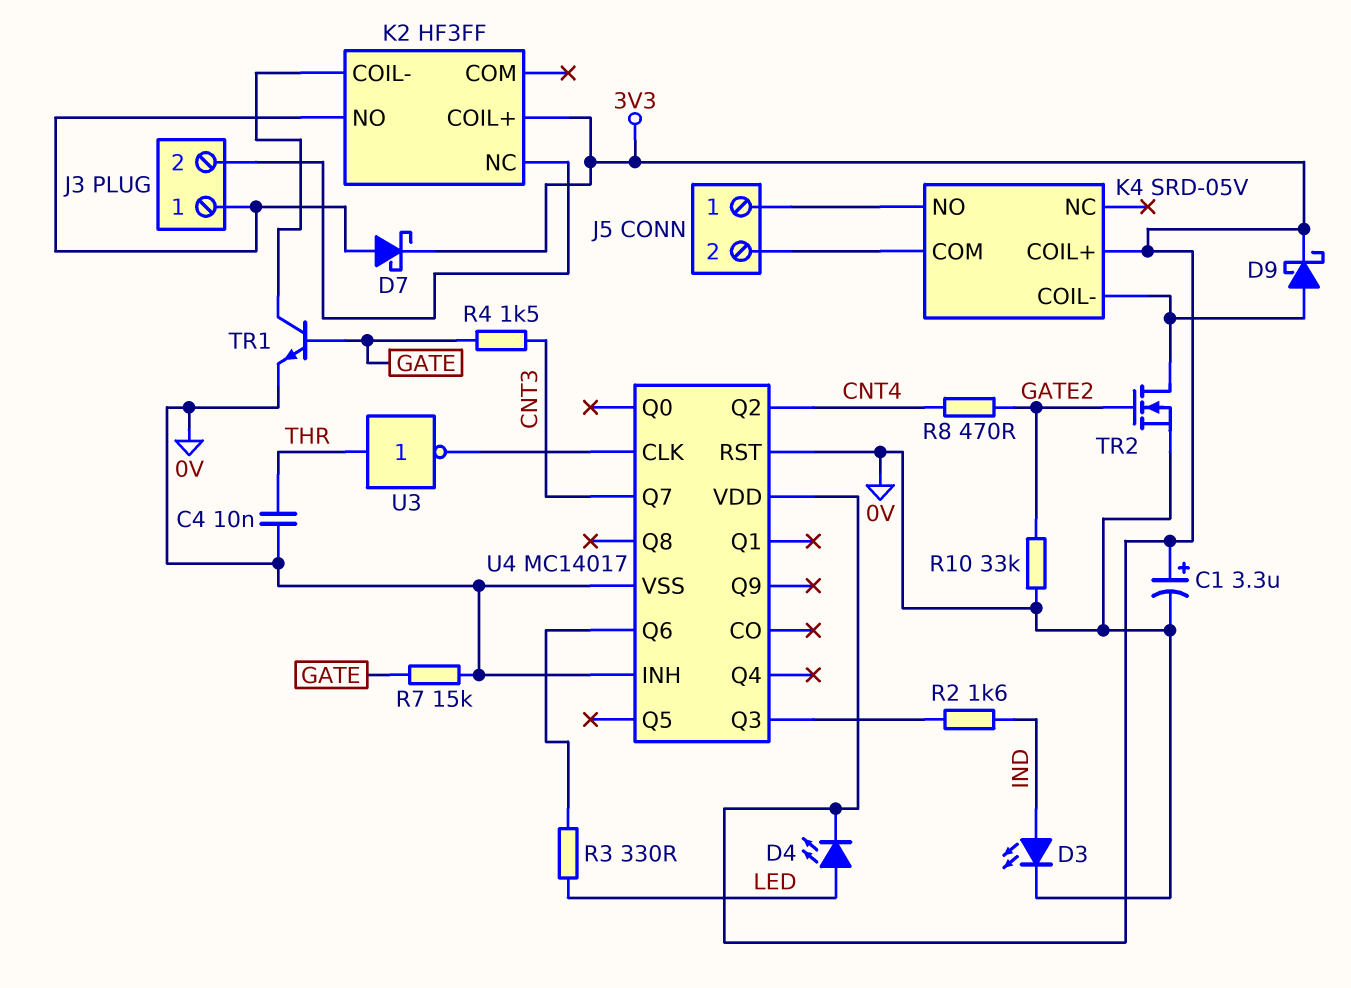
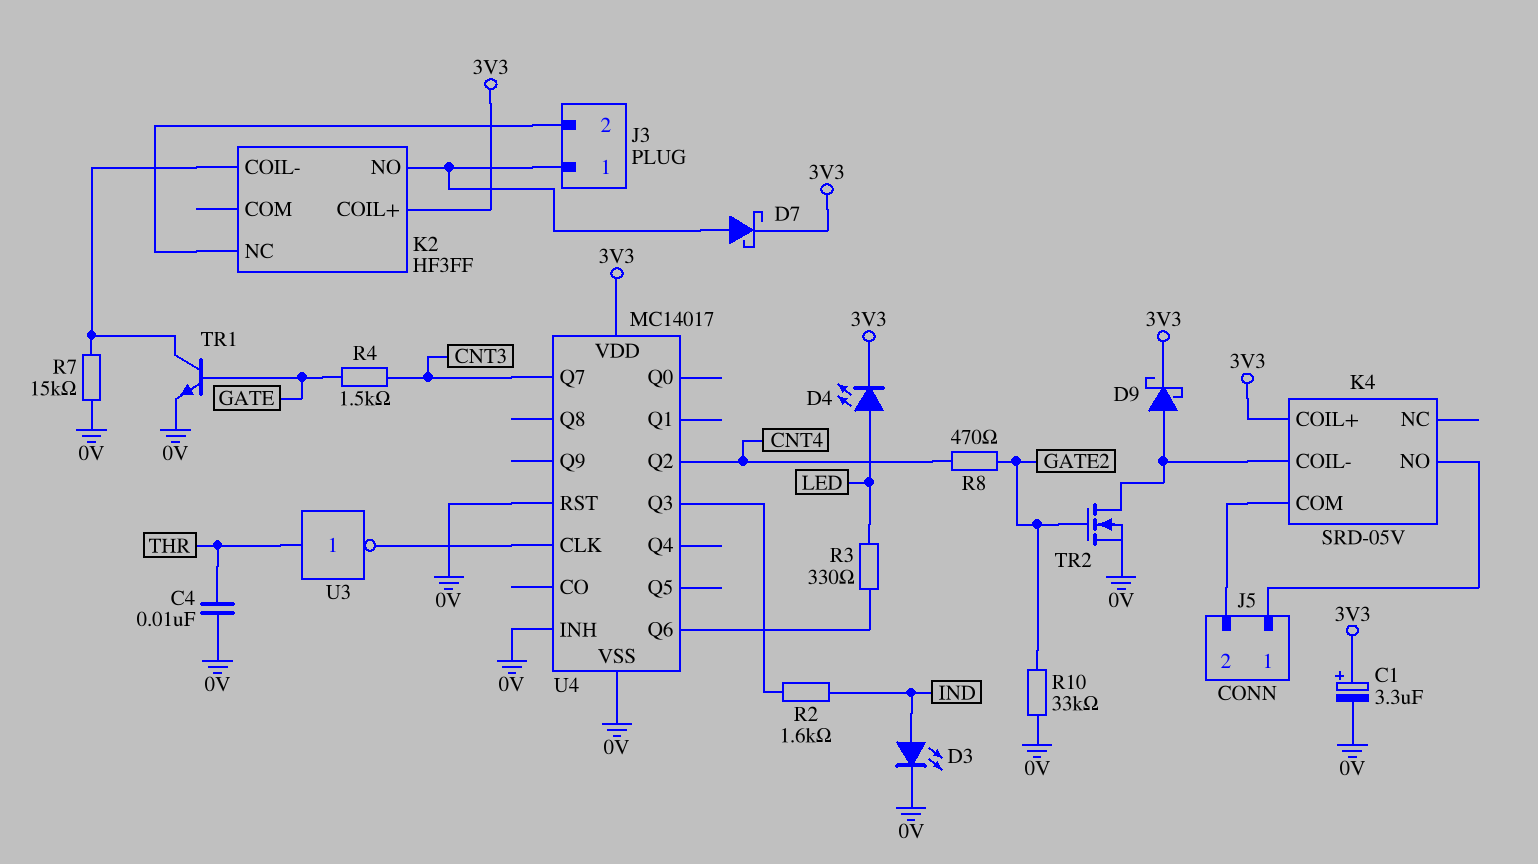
R7: 15k (0V, GATE) -> 15k (0V, K2/COIL-)

